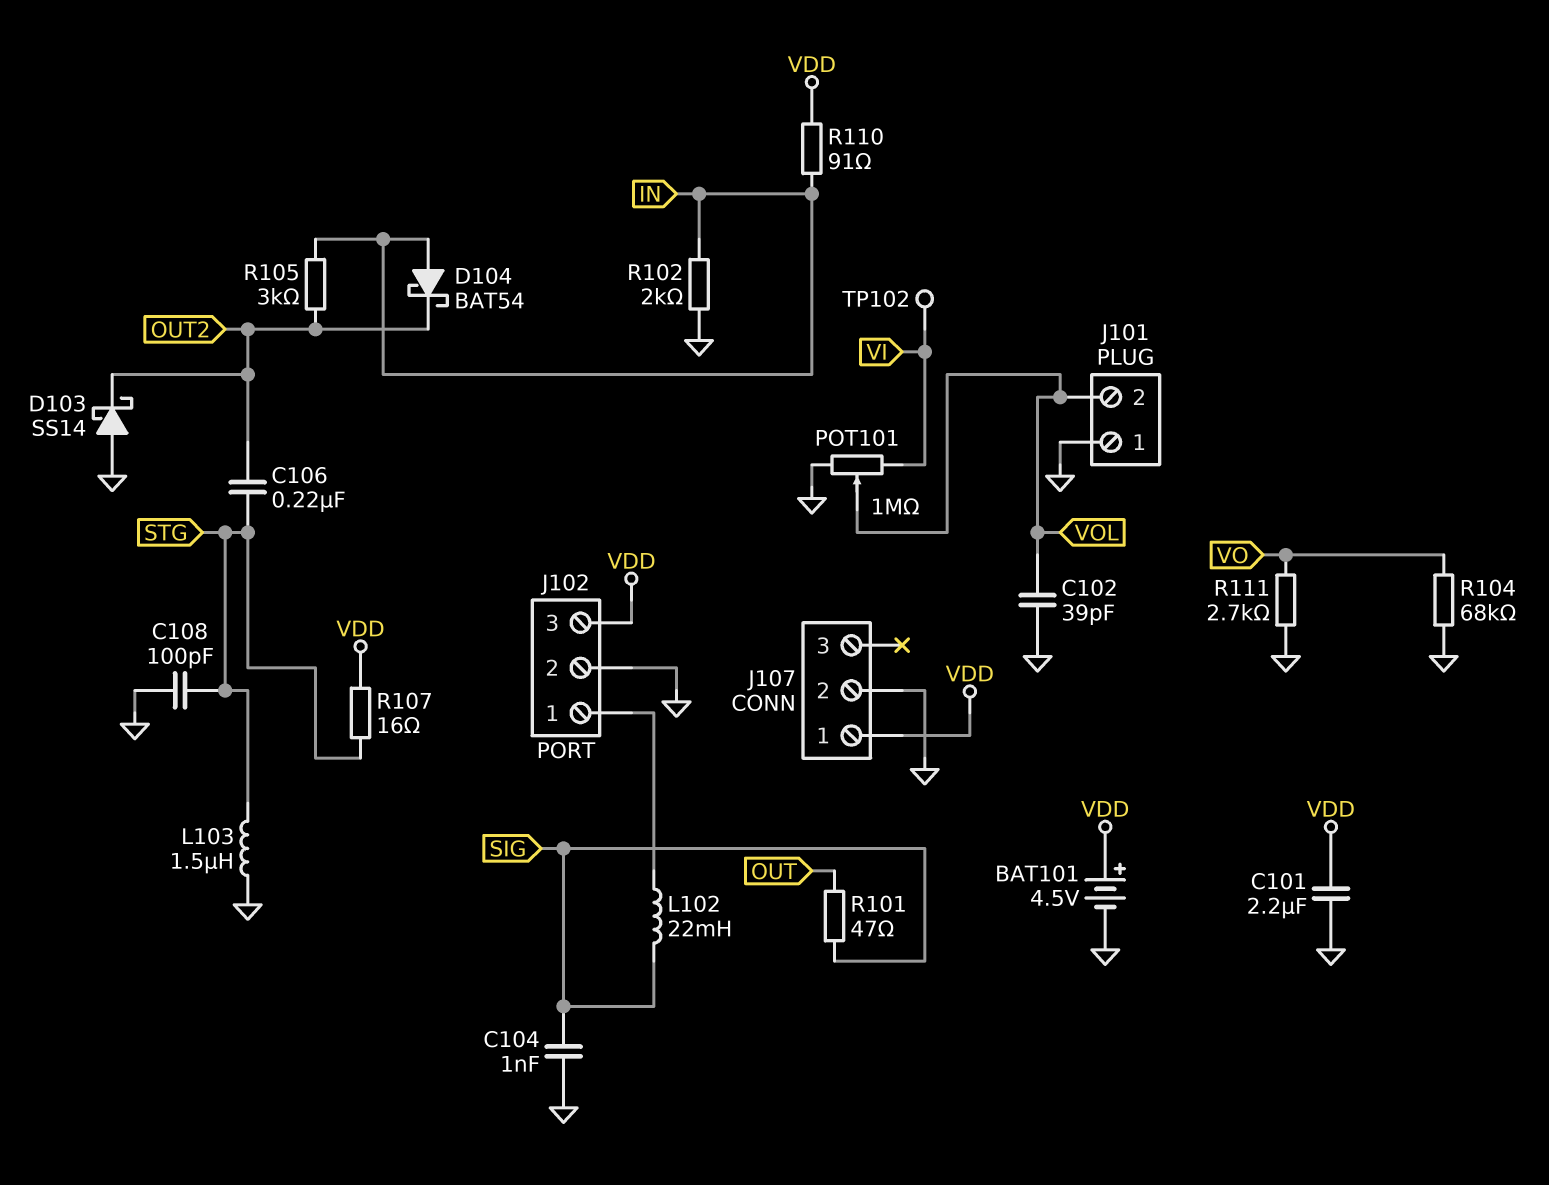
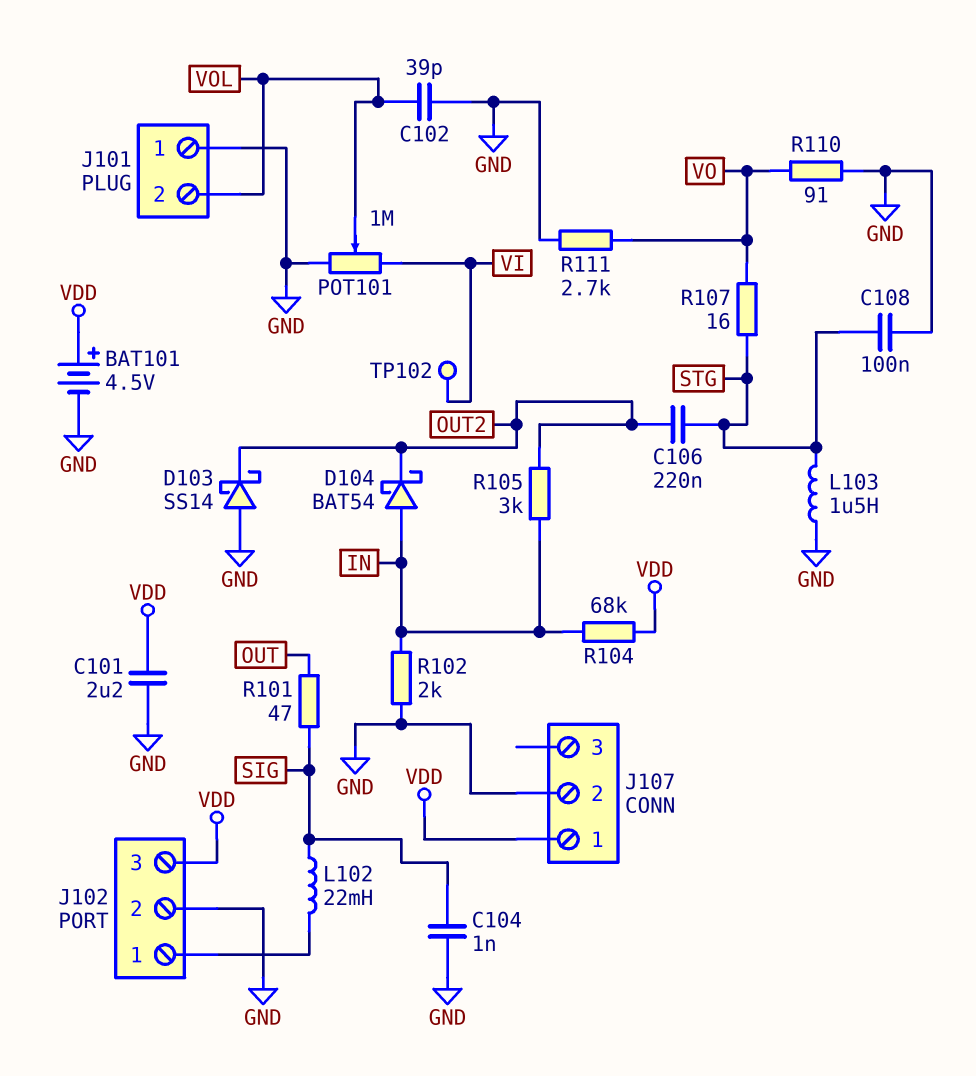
C108: 100pF (GND, STG) -> 100nF (GND, STG)
R104: 68k (GND, VO) -> 68k (IN, VDD)
R107: 16 (STG, VDD) -> 16 (STG, VO)
R110: 91 (IN, VDD) -> 91 (GND, VO)

